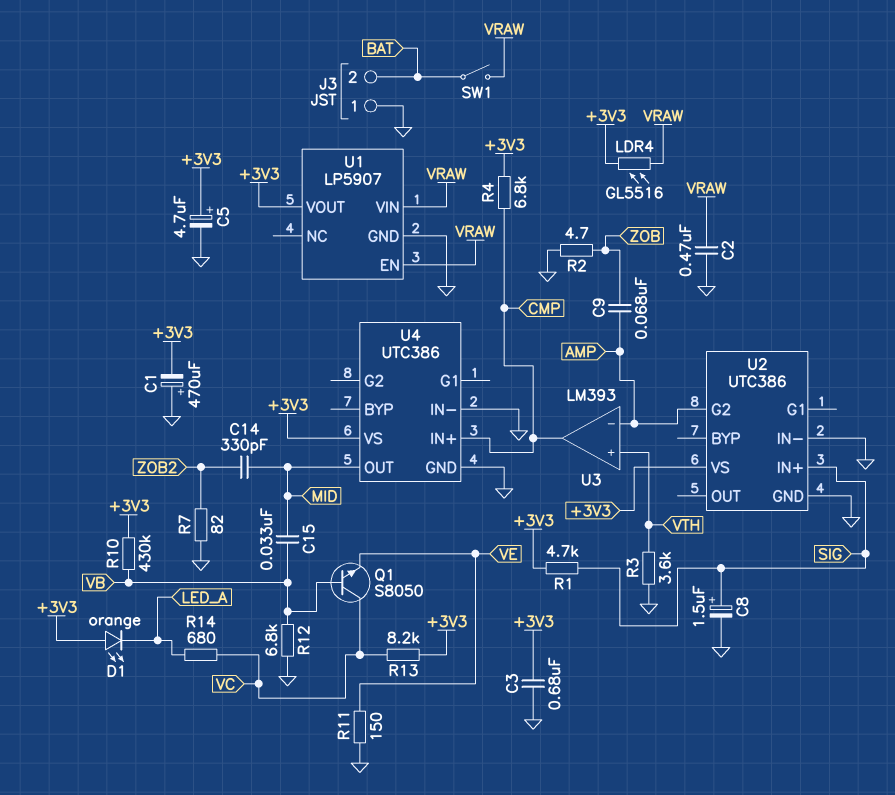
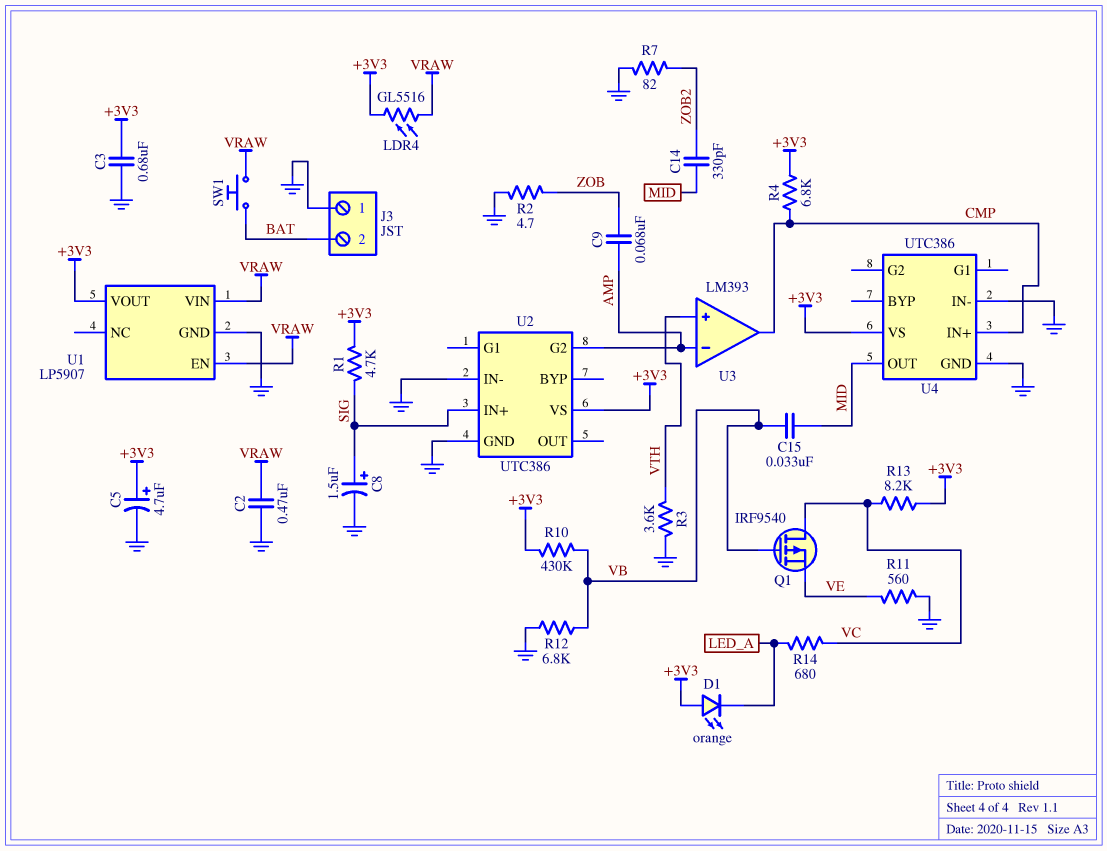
C1: 470uF (plus GND, minus +3V3) -> none
Q1: NPN S8050 (B VB, C VC, E VE) -> PMOS IRF9540 (G VB, D VC, S VE)
R11: 150 (GND, VE) -> 560 (GND, VE)
SW1: switch (BAT, VRAW) -> button (BAT, VRAW)

